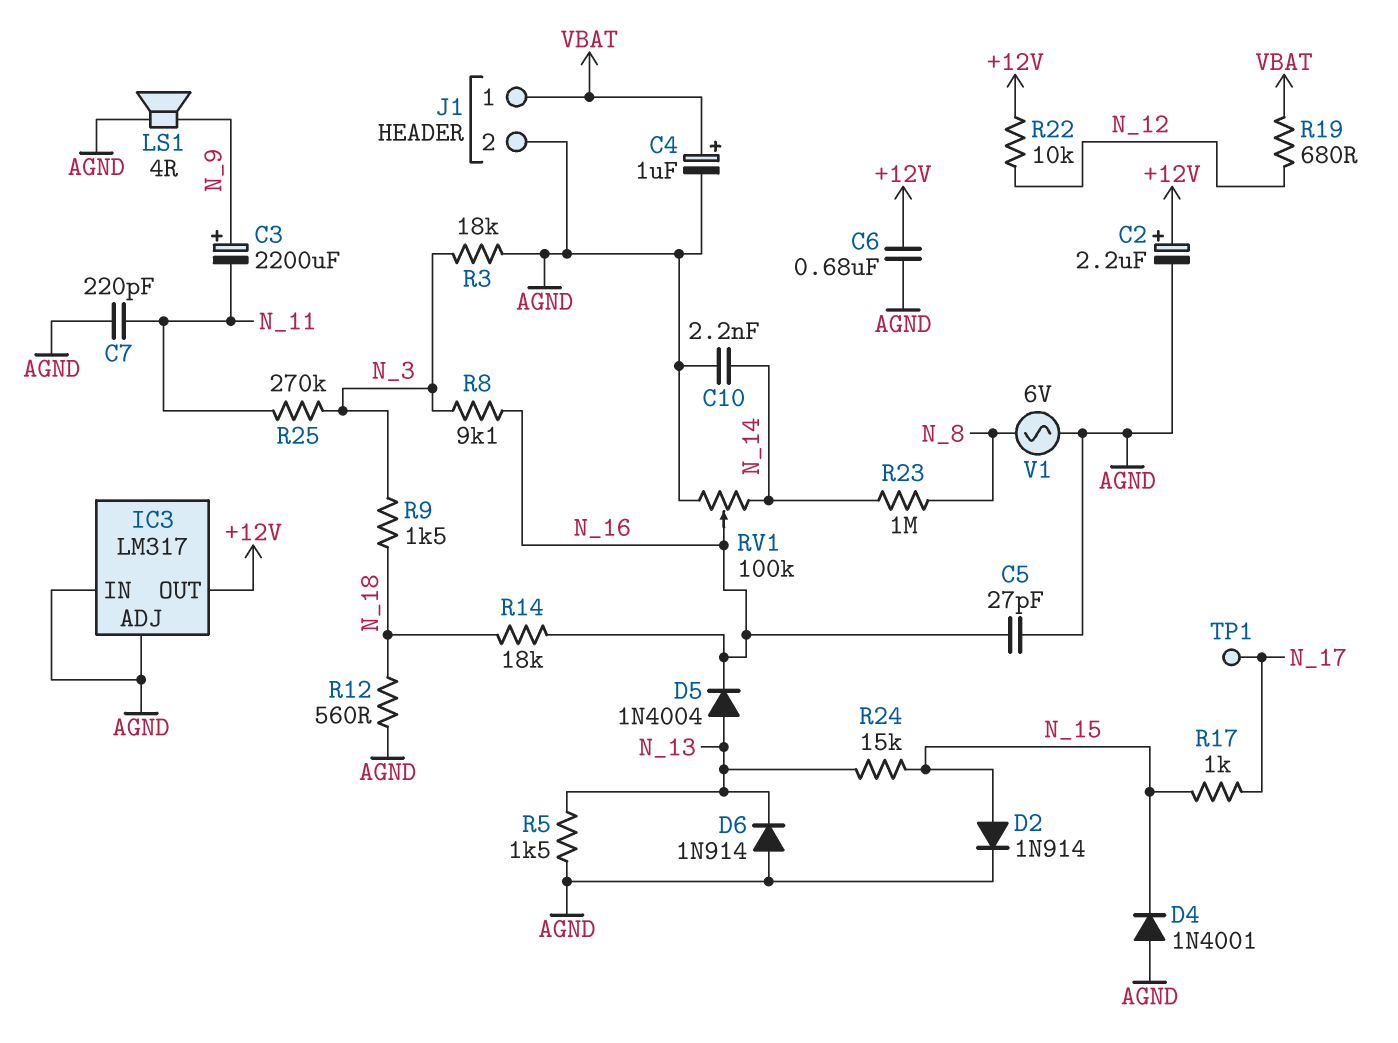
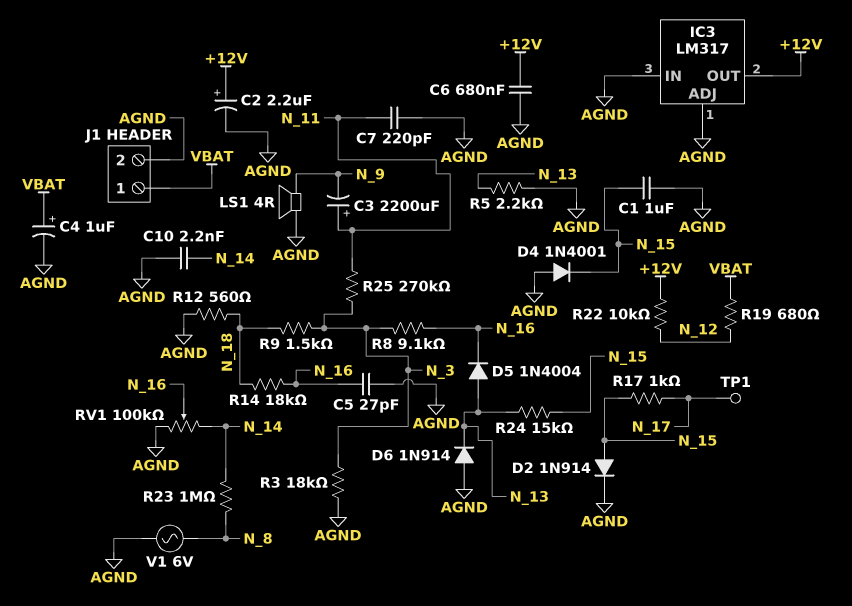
C1: none -> 1uF (AGND, N_15)
C3: 2200uF (plus N_9, minus N_11) -> 2200uF (plus N_11, minus N_9)
R5: 1.5k (AGND, N_13) -> 2.2k (AGND, N_13)

